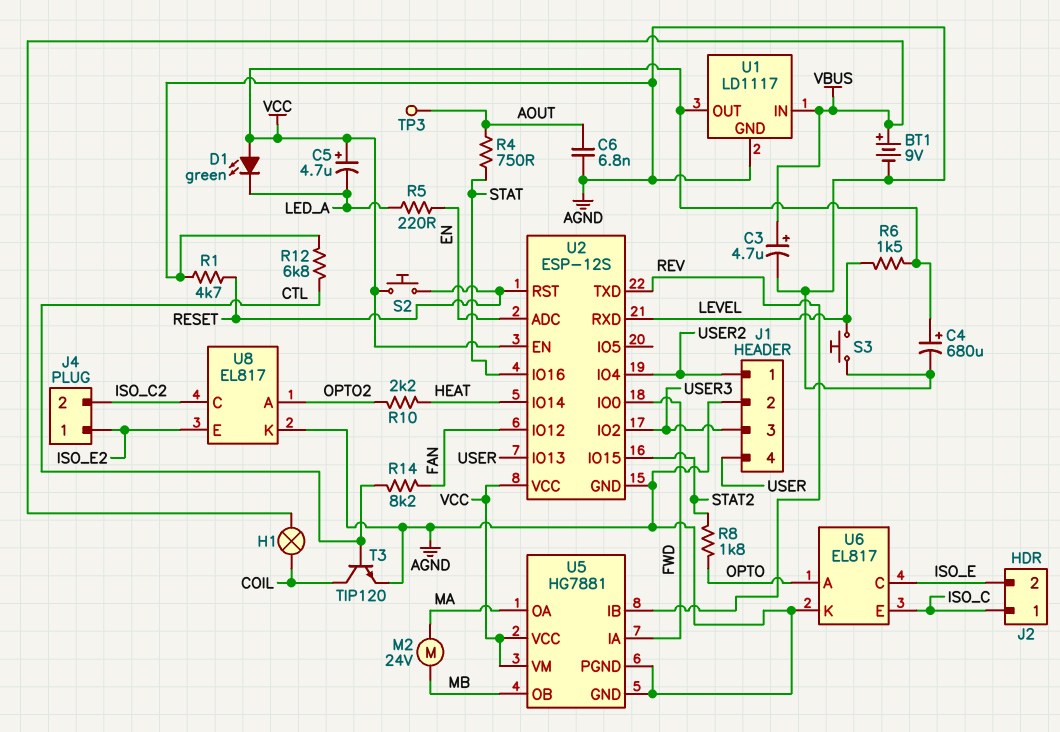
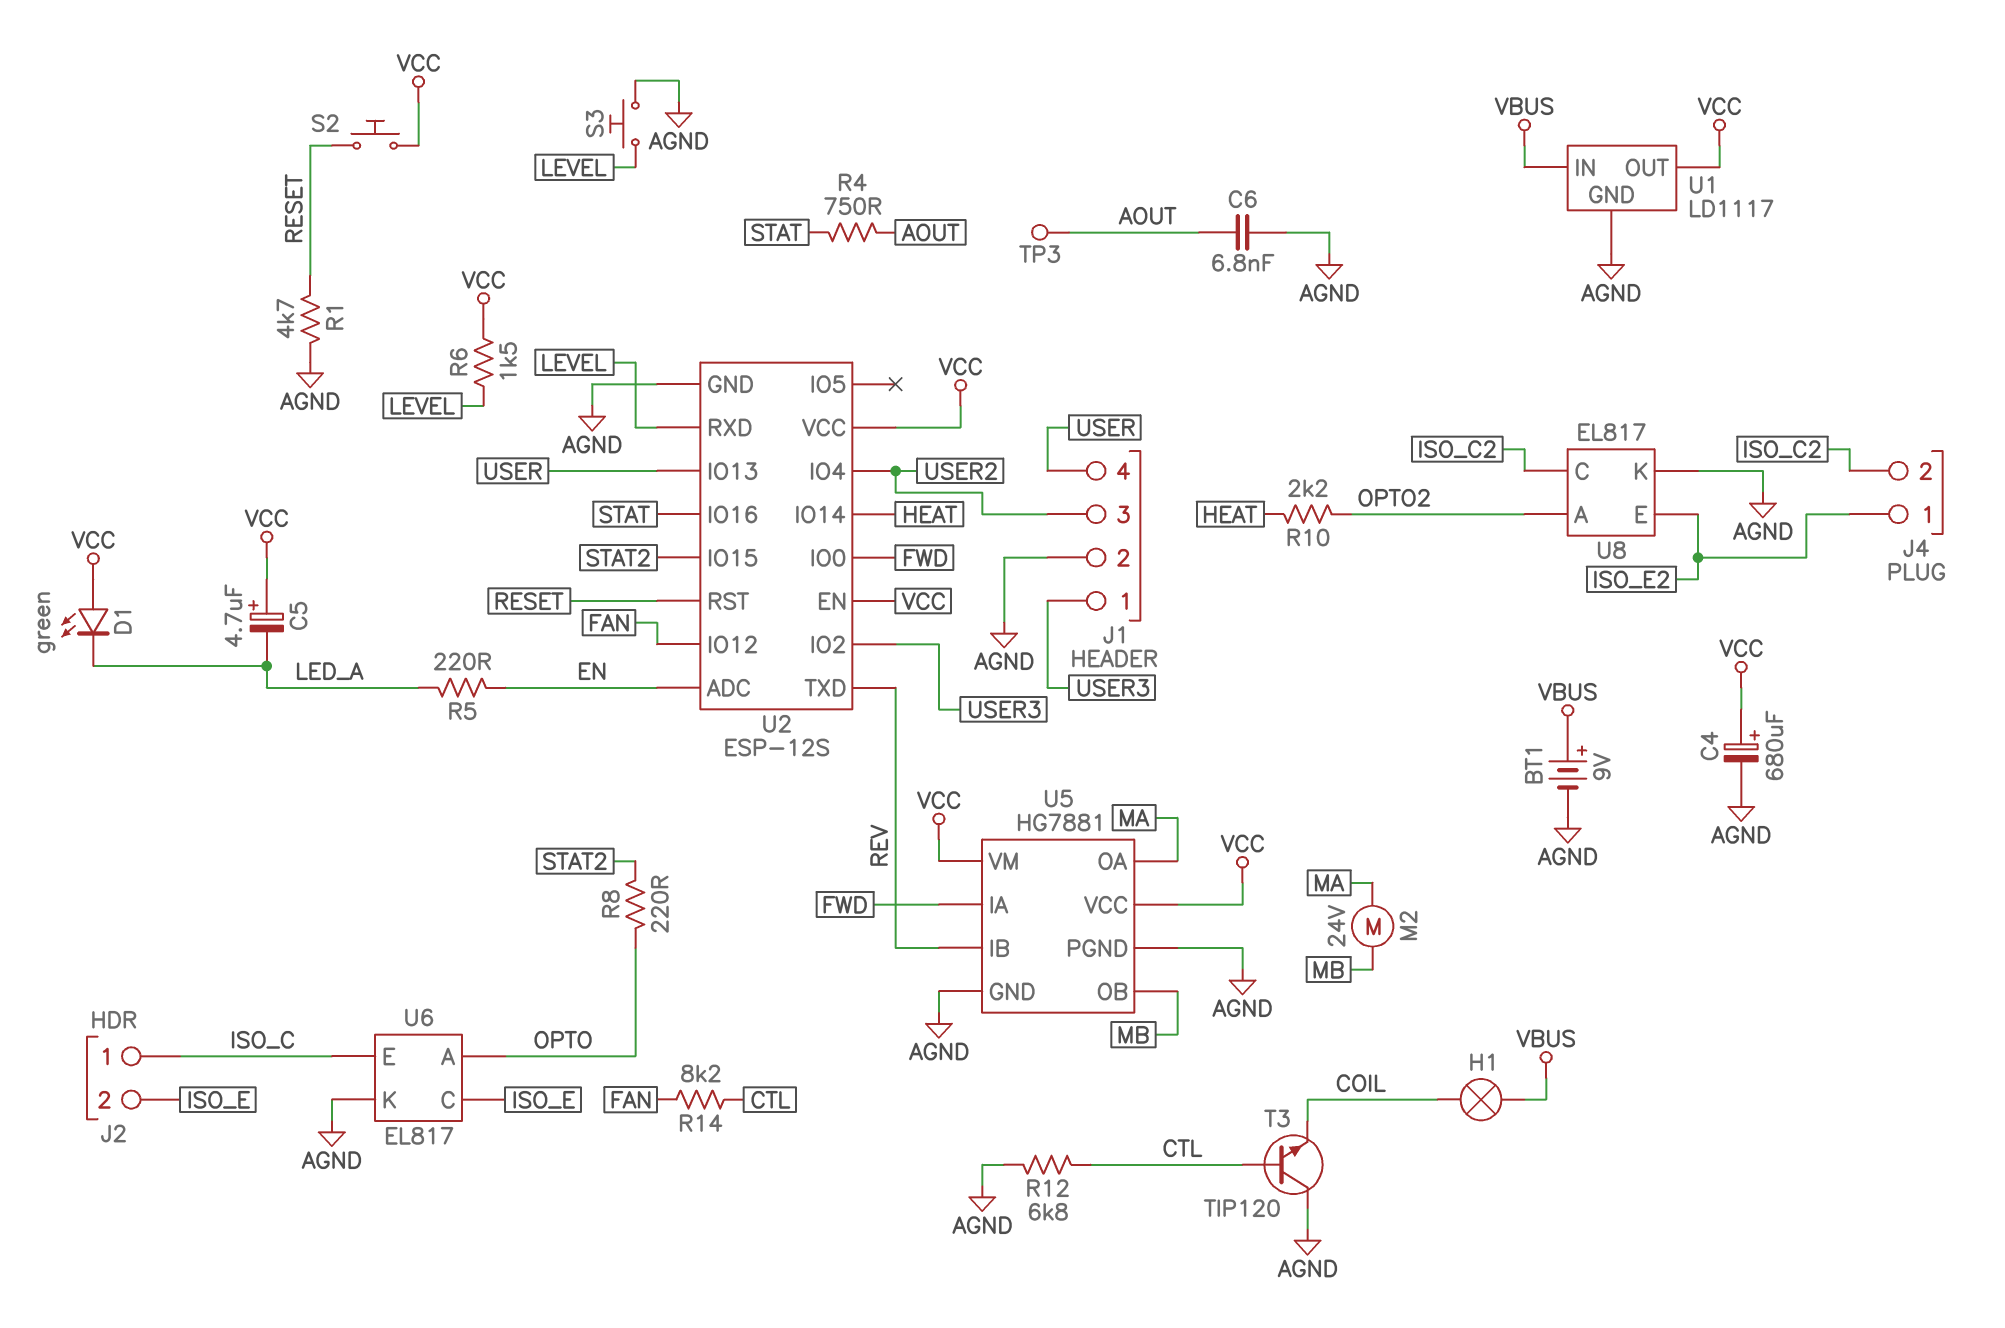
C3: 4.7uF (plus VBUS, minus AGND) -> none
J1 pin 1: USER2 -> USER3
J1 pin 3: USER3 -> USER2
R8: 1.8k (OPTO, STAT2) -> 220 (OPTO, STAT2)
T3: NPN TIP120 (B CTL, C COIL, E AGND) -> NPN TIP120 (B CTL, C AGND, E COIL)

